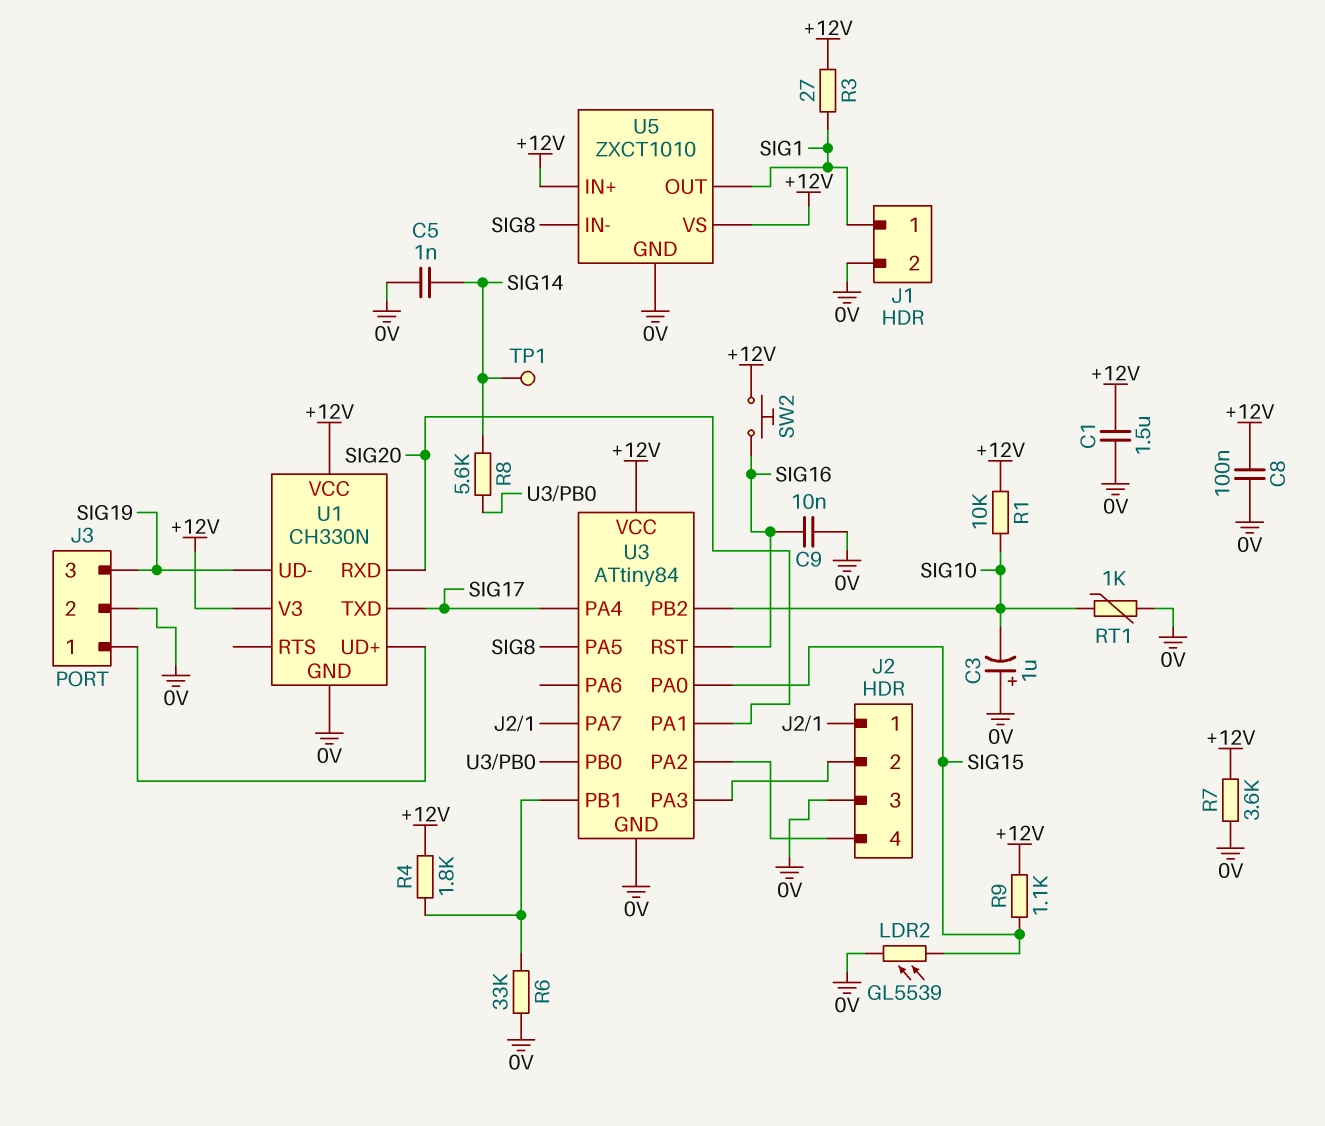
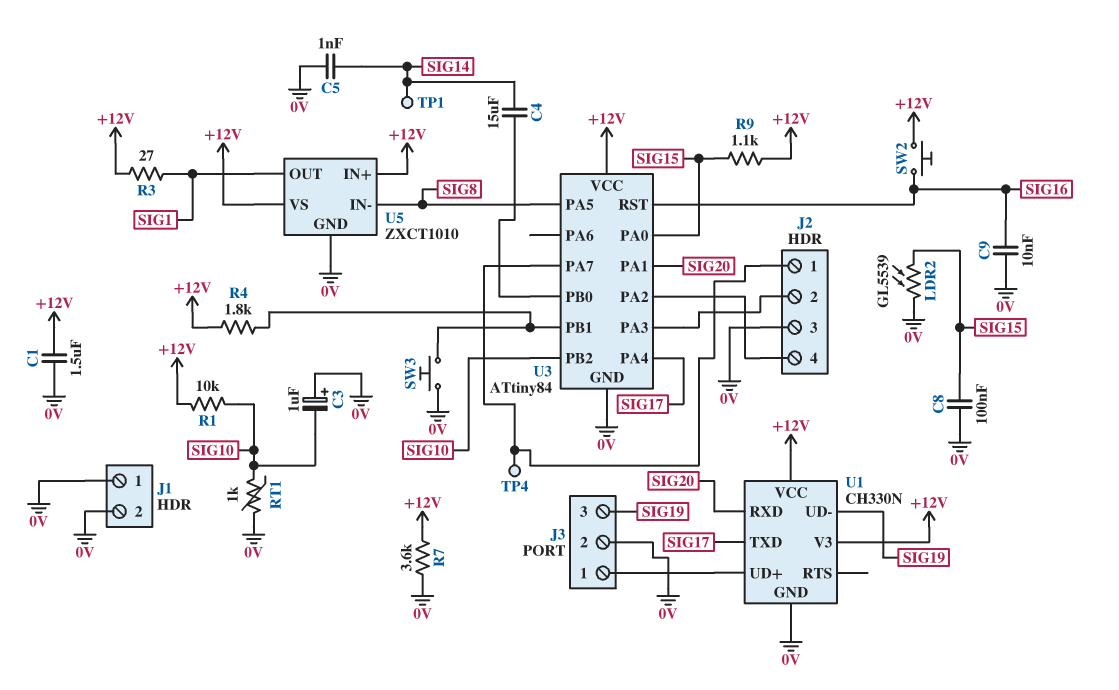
C4: none -> 15uF (SIG14, U3/PB0)
C8: 100nF (+12V, 0V) -> 100nF (0V, SIG15)
J1 pin 1: SIG1 -> 0V
R6: 33k (0V, U3/PB1) -> none
R8: 5.6k (SIG14, U3/PB0) -> none
SW3: none -> button (0V, U3/PB1)
TP4: none -> test point (J2/1)

